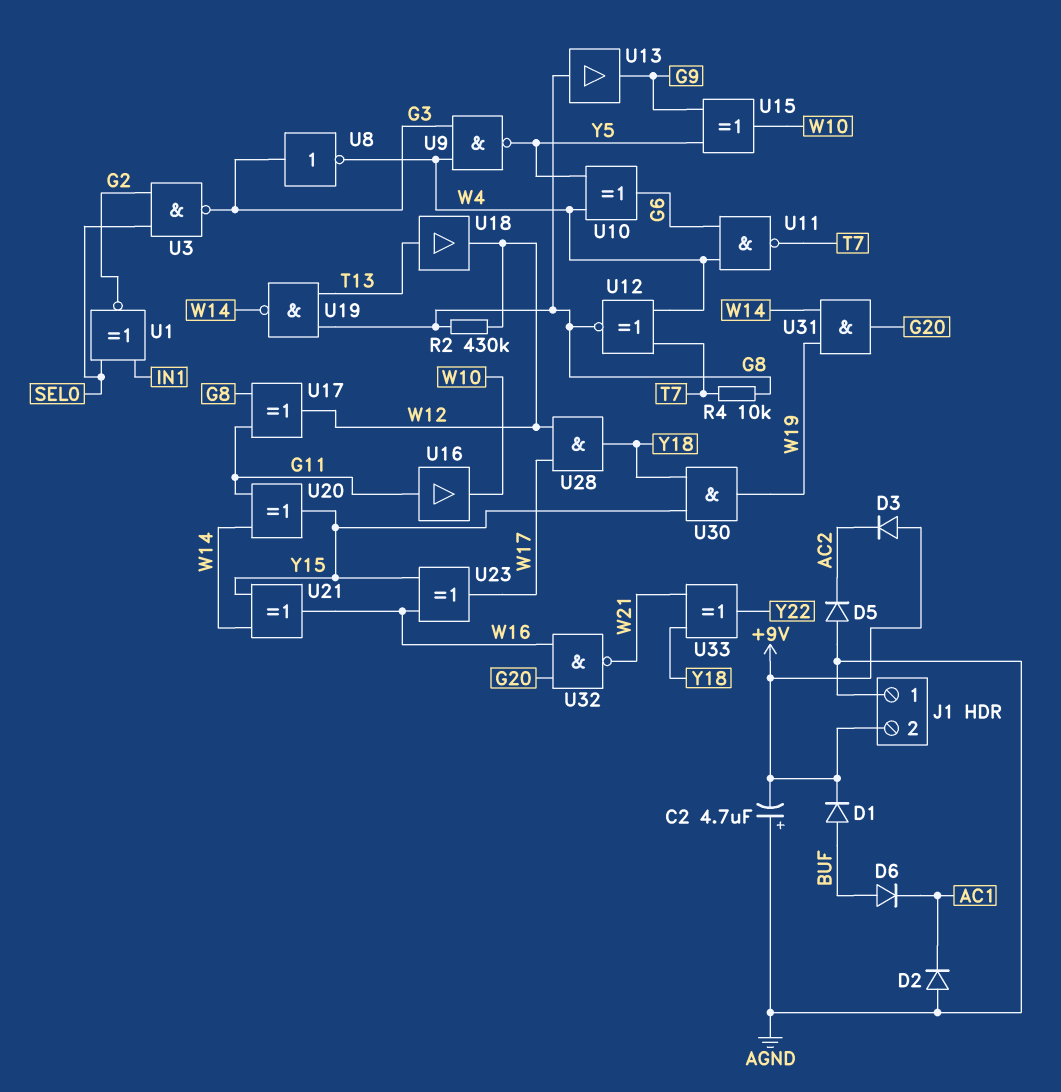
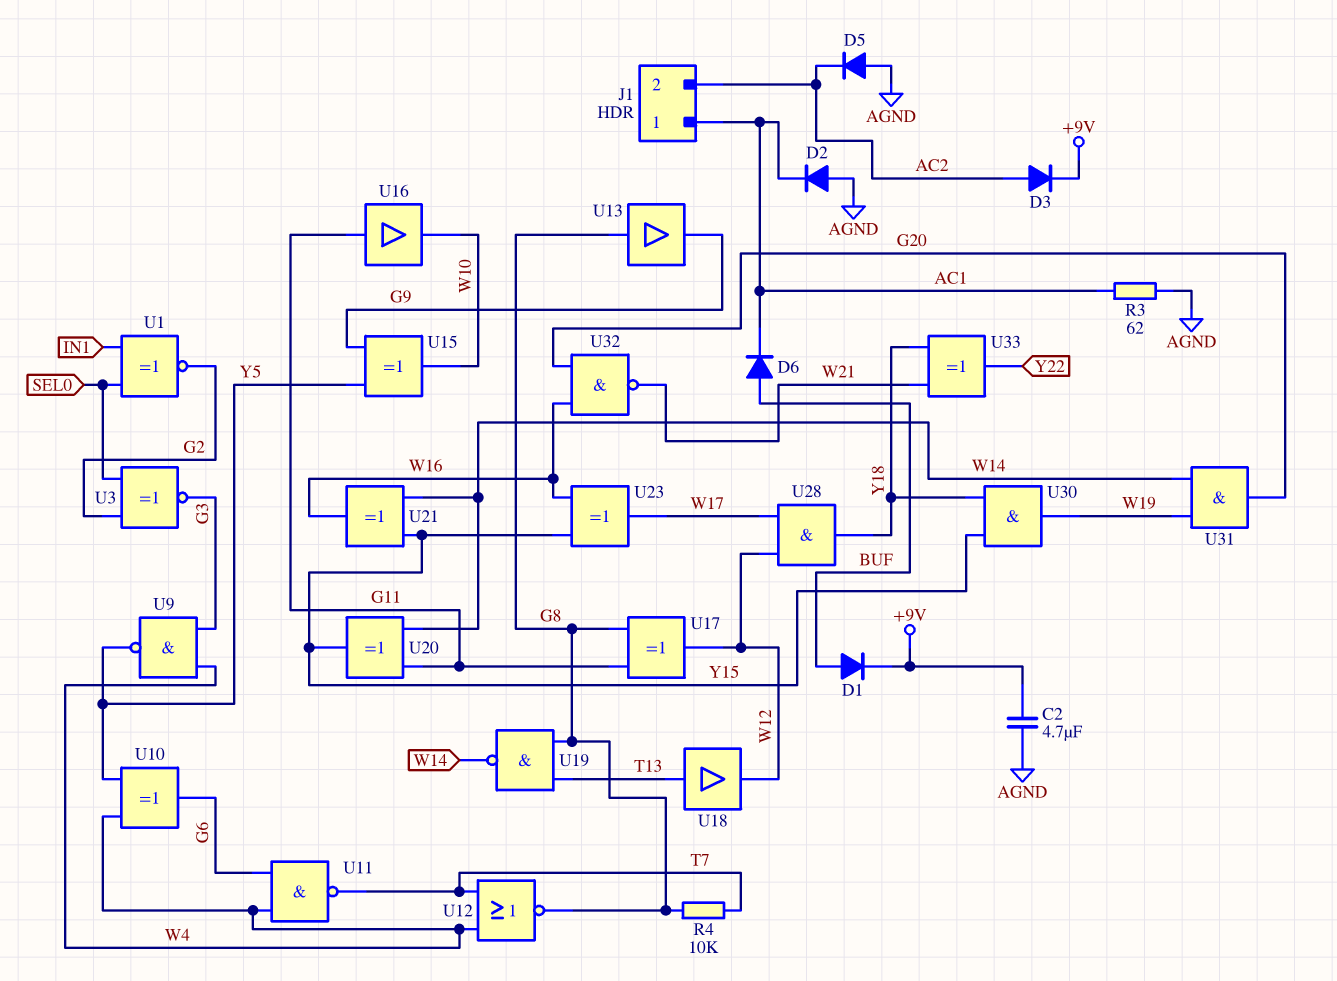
C2: 4.7uF (plus AGND, minus +9V) -> 4.7uF (+9V, AGND)
D3: diode (A +9V, K AC2) -> diode (A AC2, K +9V)
J1 pin 1: AGND -> AC1
J1 pin 2: +9V -> AC2
R2: 430k (G8, W12) -> none
R3: none -> 62 (AC1, AGND)
U3: NAND (in G2, in SEL0, out G3) -> XNOR (in G2, in SEL0, out G3)
U8: NOT (in G3, out W4) -> none
U12: XNOR (in T7, in W4, out G8) -> NOR (in T7, in W4, out G8)

